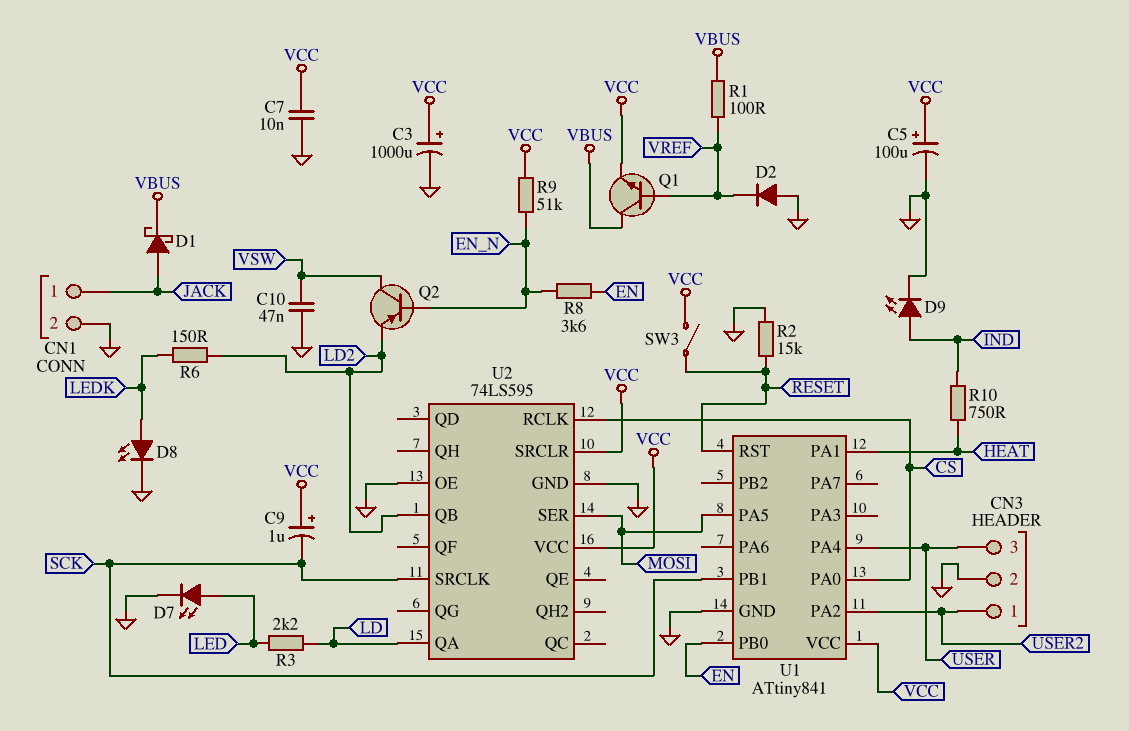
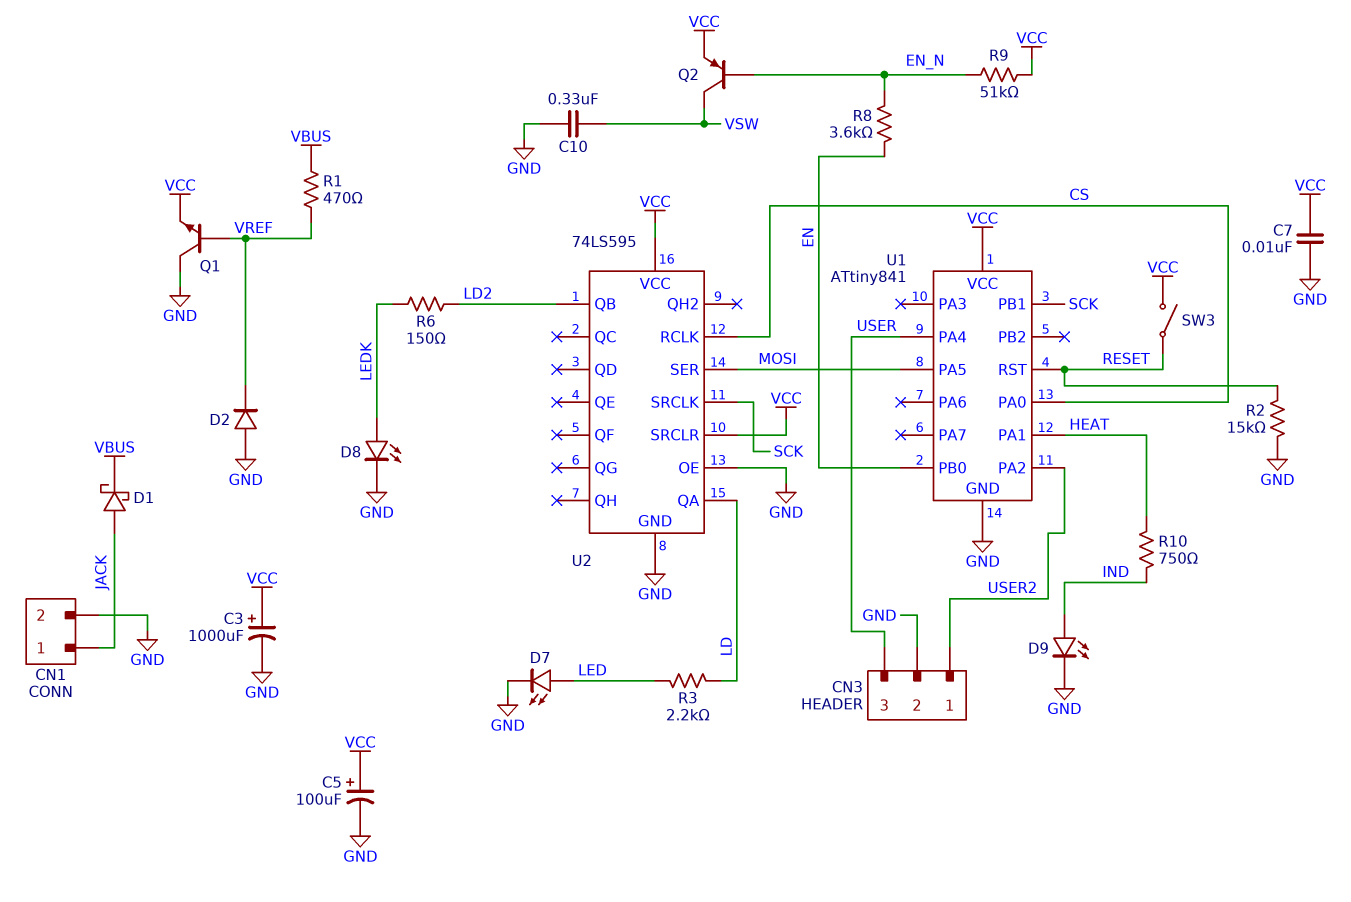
C9: 1uF (plus VCC, minus SCK) -> none
C10: 47nF (GND, VSW) -> 330nF (GND, VSW)
Q1: NPN (B VREF, C VBUS, E VCC) -> NPN (B VREF, C GND, E VCC)
Q2: PNP (B EN_N, C VSW, E LD2) -> PNP (B EN_N, C VSW, E VCC)
R1: 100 (VBUS, VREF) -> 470 (VBUS, VREF)

